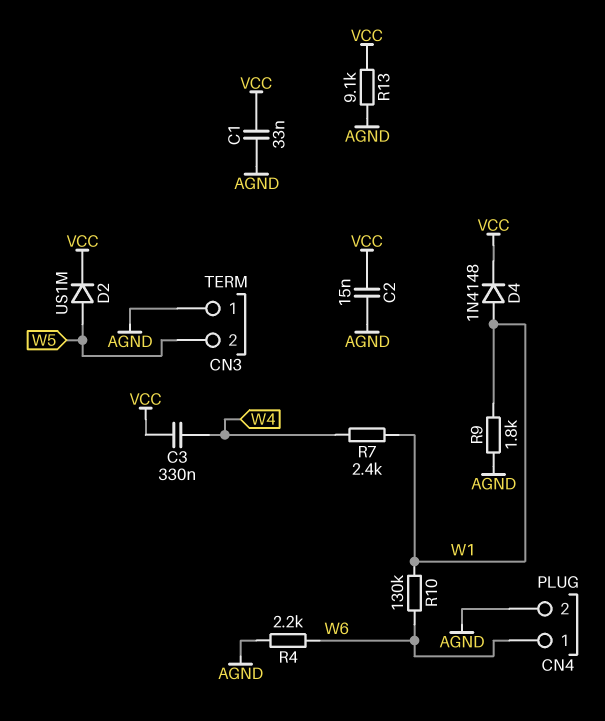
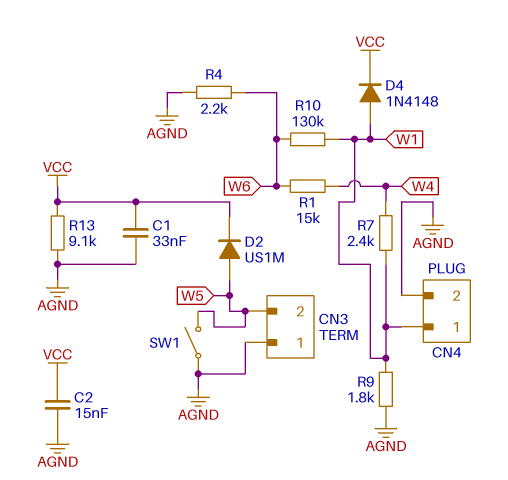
C3: 330nF (VCC, W4) -> none
CN4 pin 1: W6 -> W1
R1: none -> 15k (W4, W6)
SW1: none -> switch (AGND, W5)

